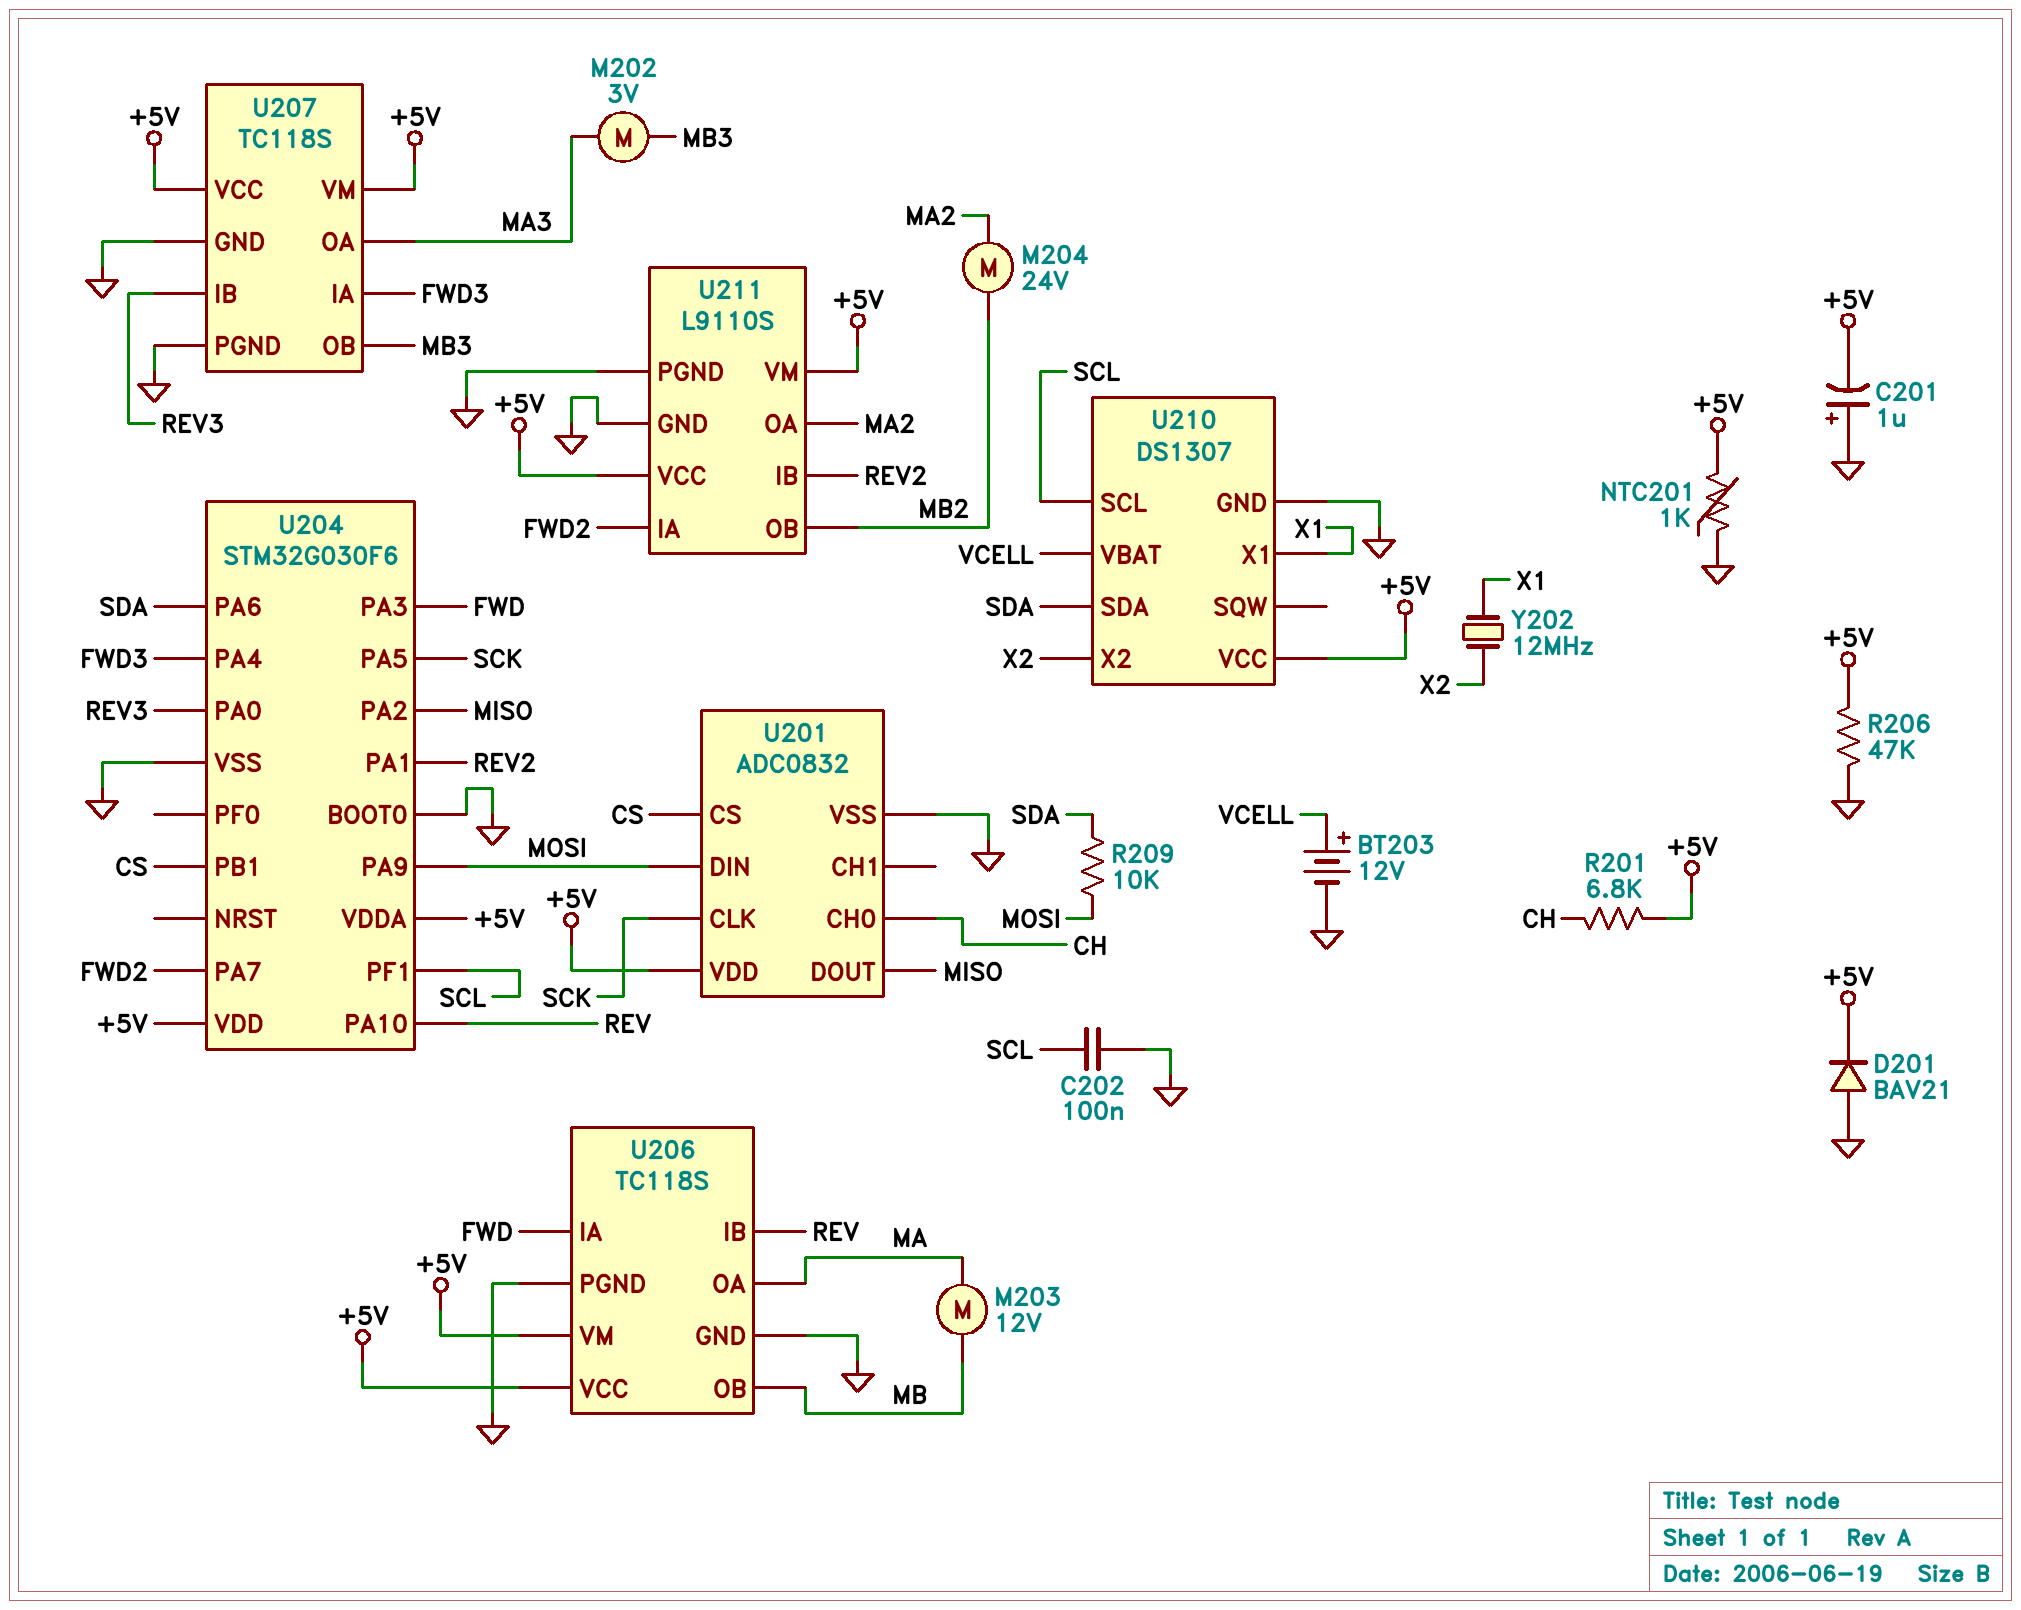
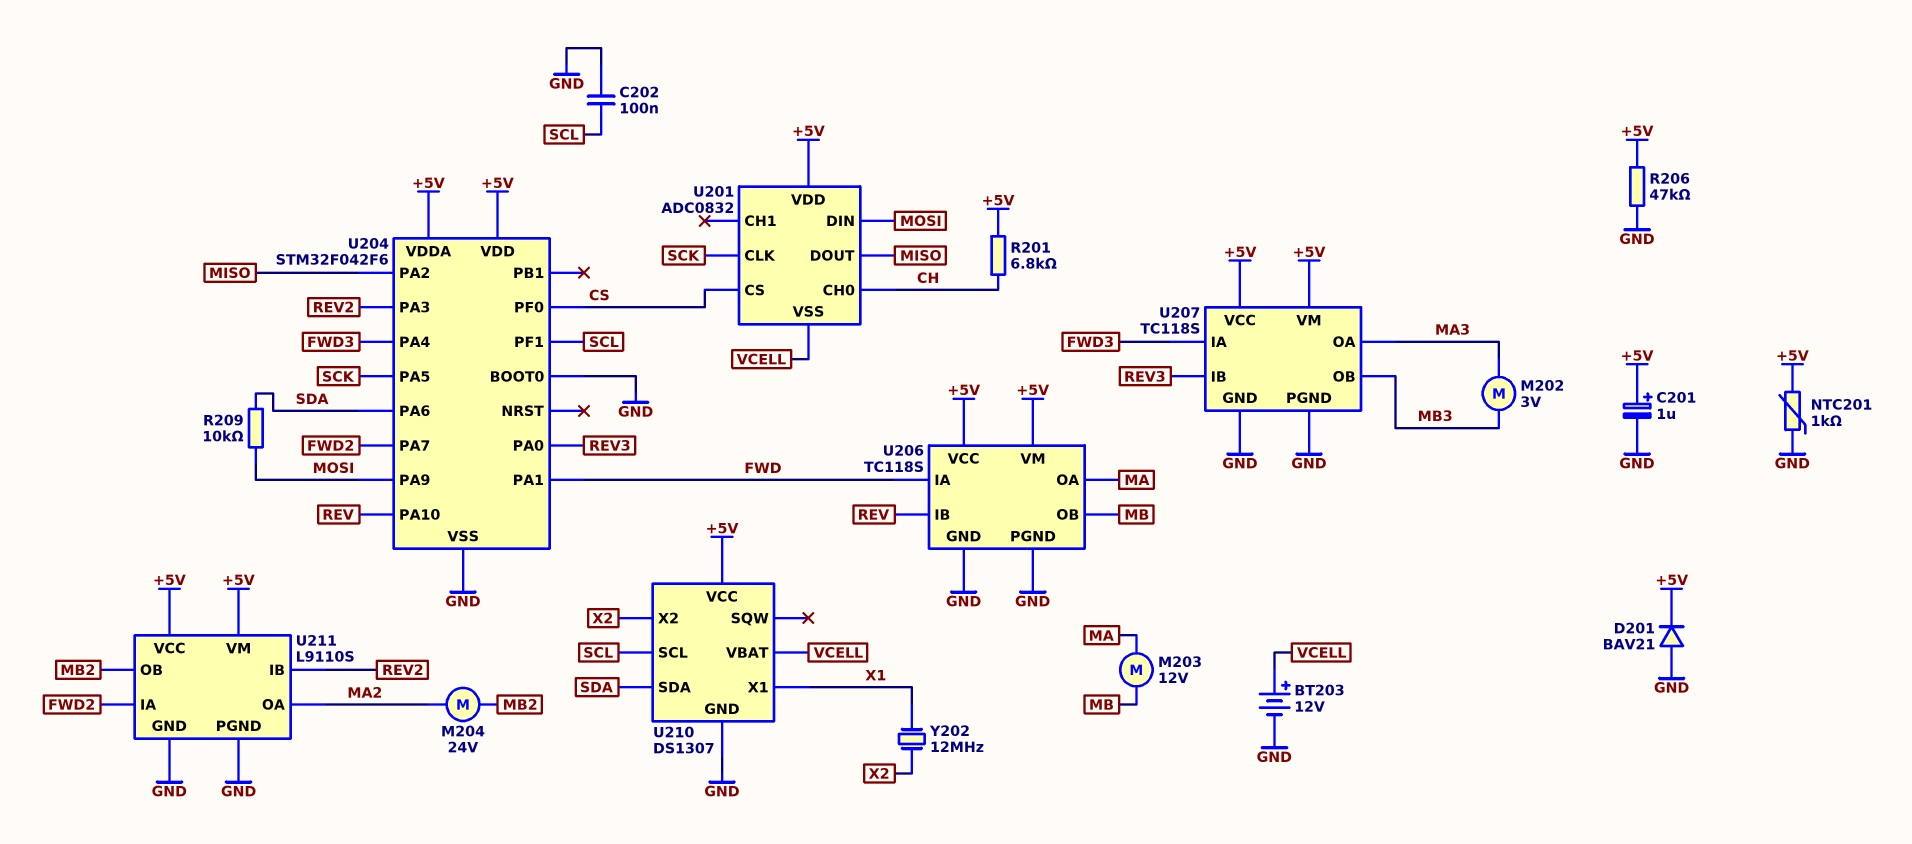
C201: 1uF (plus GND, minus +5V) -> 1uF (plus +5V, minus GND)
U201 pin VSS: GND -> VCELL
U204: STM32G030F6 -> STM32F042F6
U204 pin PA1: REV2 -> FWD
U204 pin PA3: FWD -> REV2
U204 pin PB1: CS -> none
U204 pin PF0: none -> CS

